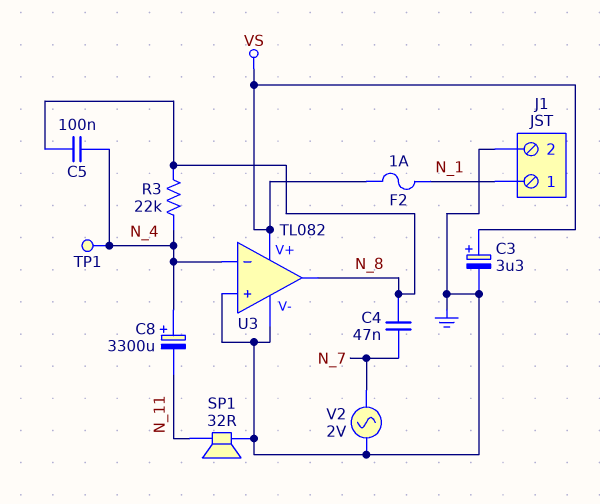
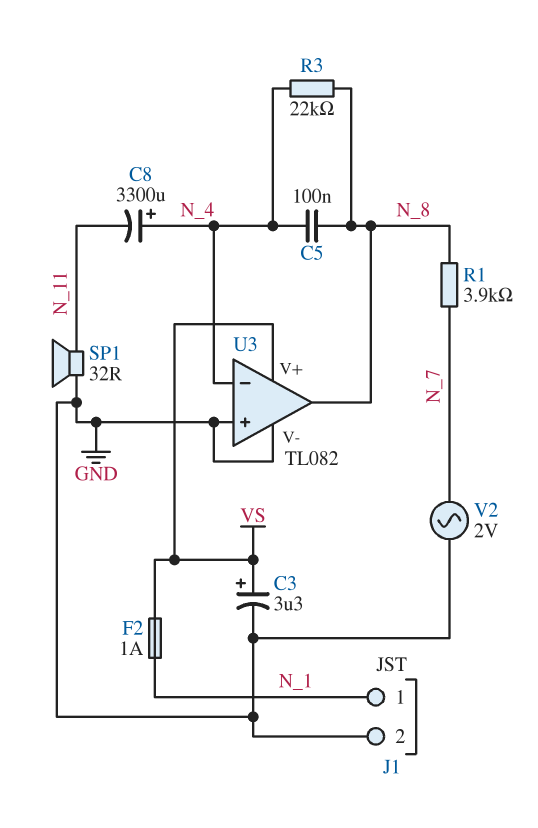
C4: 47nF (N_7, N_8) -> none
R1: none -> 3.9k (N_7, N_8)
TP1: test point (N_4) -> none

